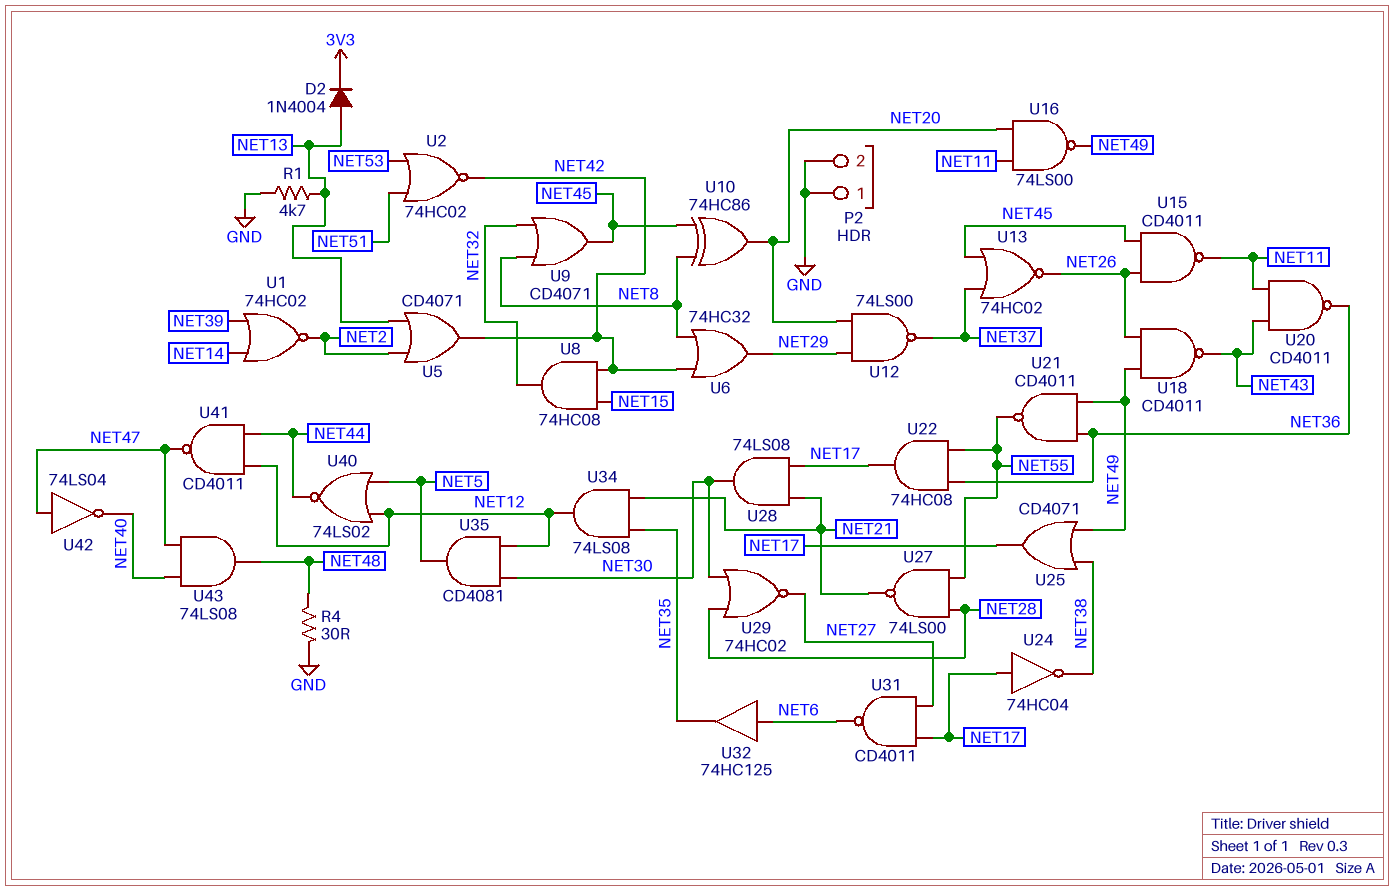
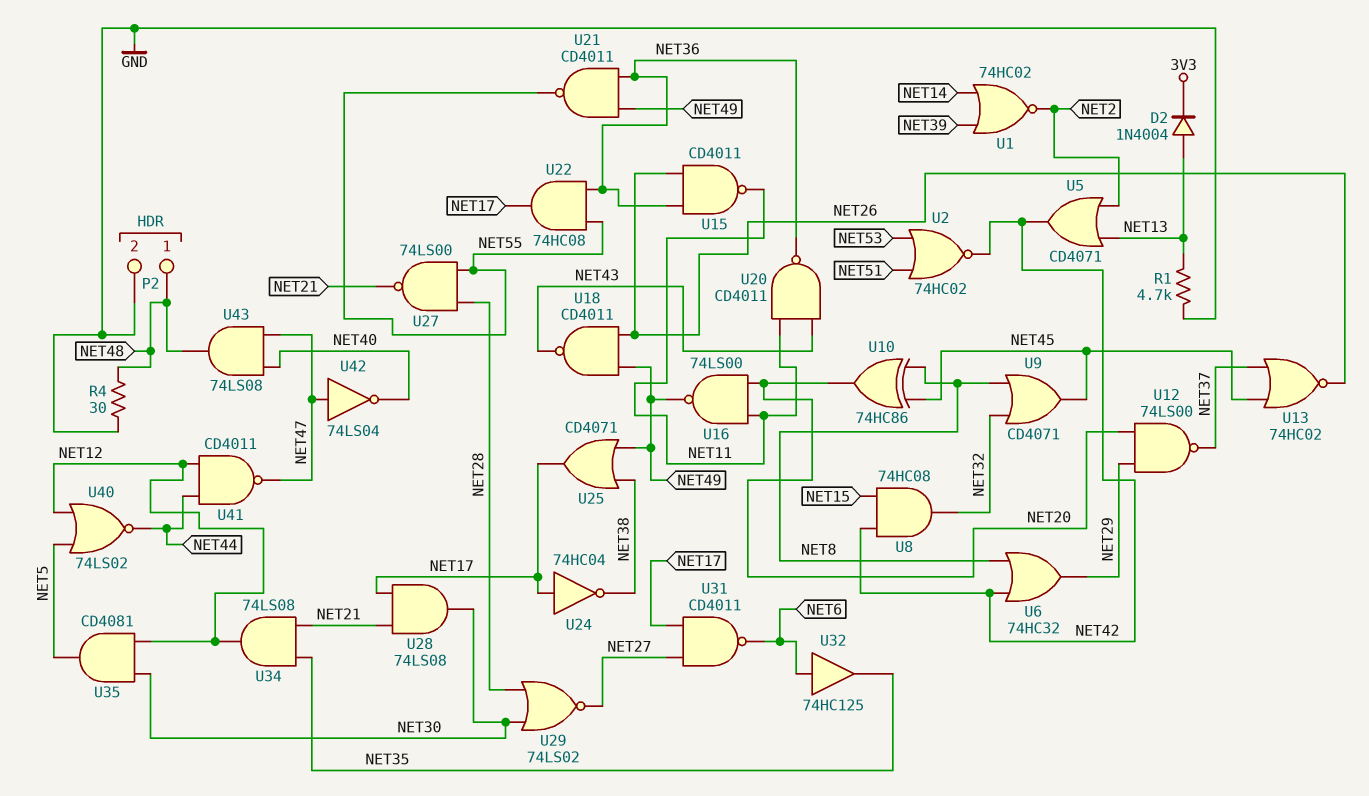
P2 pin 1: GND -> NET48
U15: NAND CD4011 (in NET26, in NET45, out NET11) -> NAND CD4011 (in NET26, in NET36, out NET11)
U29: NOR 74HC02 (in NET28, in NET30, out NET27) -> NOR 74LS02 (in NET28, in NET30, out NET27)

